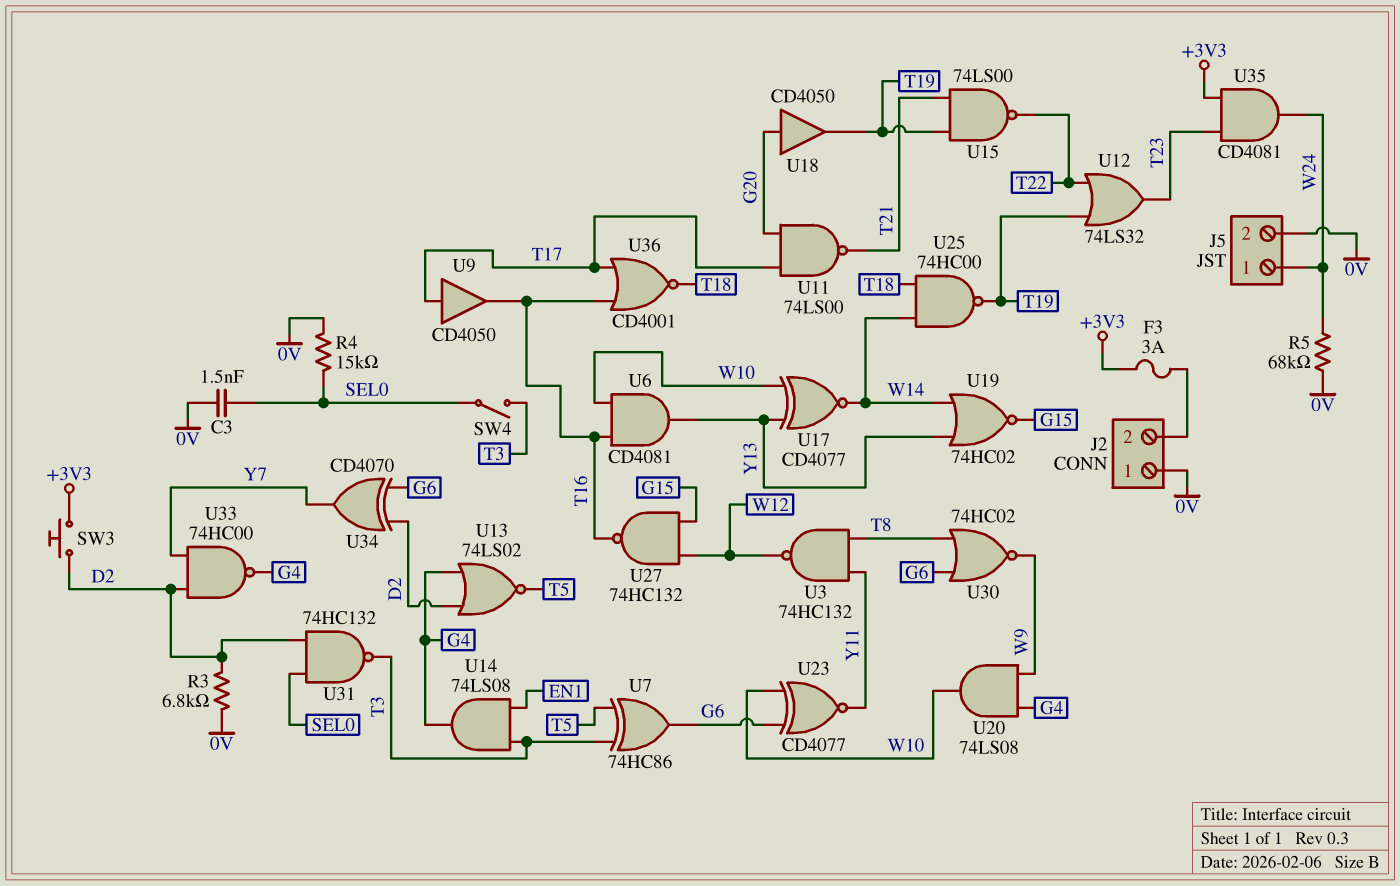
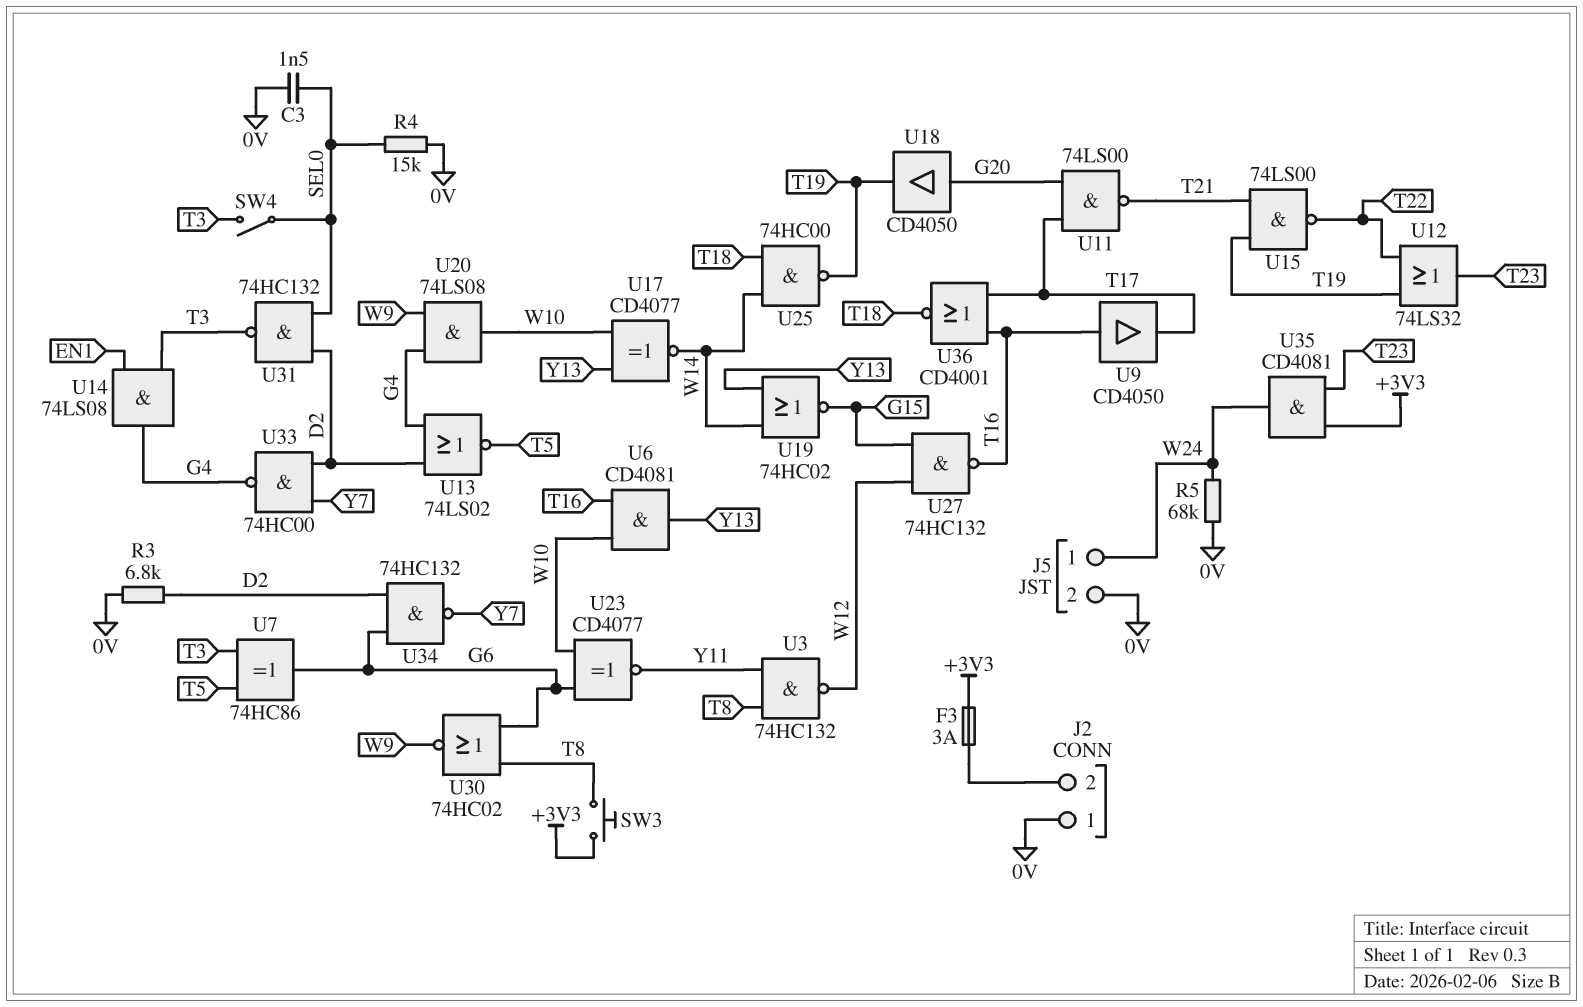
SW3: button (+3V3, D2) -> button (+3V3, T8)
U9: buffer CD4050 (in T17, out T16) -> buffer CD4050 (in T16, out T17)
U34: XOR CD4070 (in D2, in G6, out Y7) -> NAND 74HC132 (in D2, in G6, out Y7)

